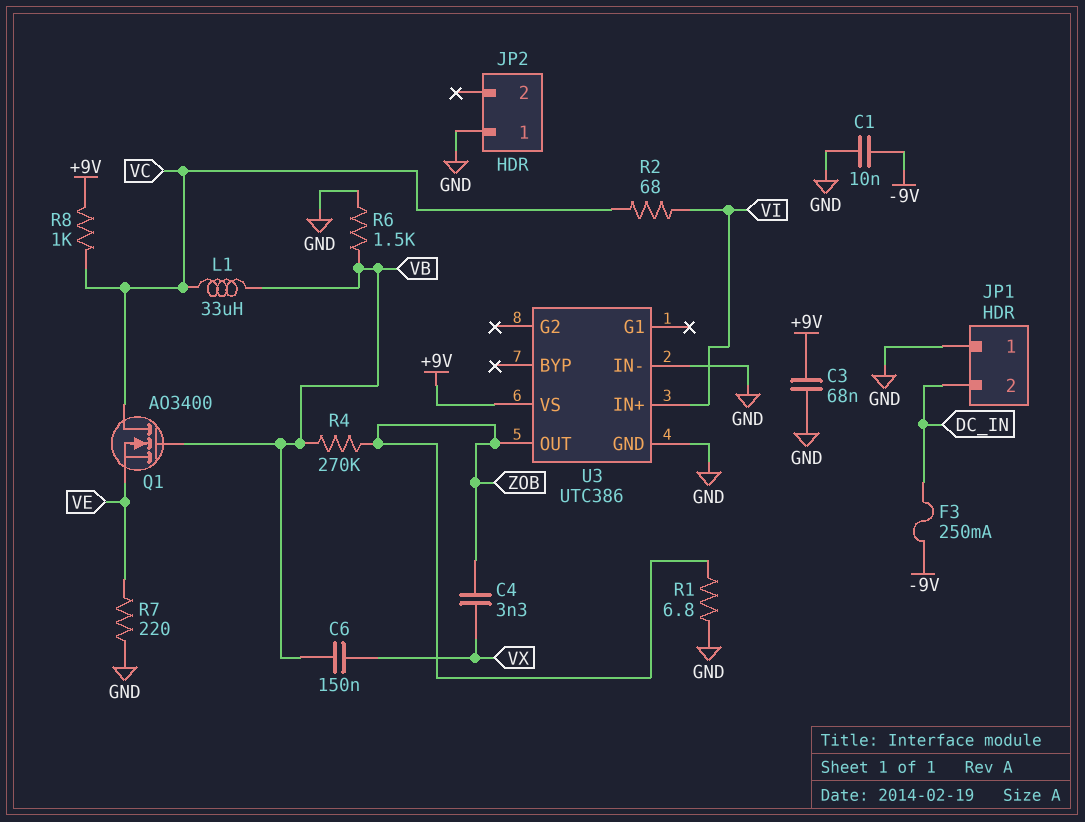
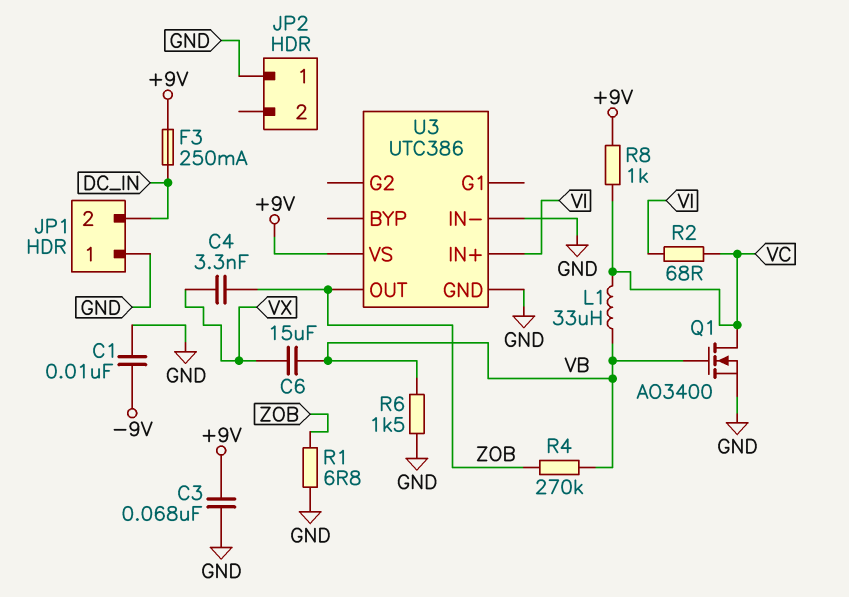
C6: 150nF (VB, VX) -> 15uF (VB, VX)
F3: 250mA (-9V, DC_IN) -> 250mA (+9V, DC_IN)
Q1: NMOS AO3400 (G VB, D VC, S VE) -> NMOS AO3400 (G VB, D VC, S GND)
R7: 220 (GND, VE) -> none

